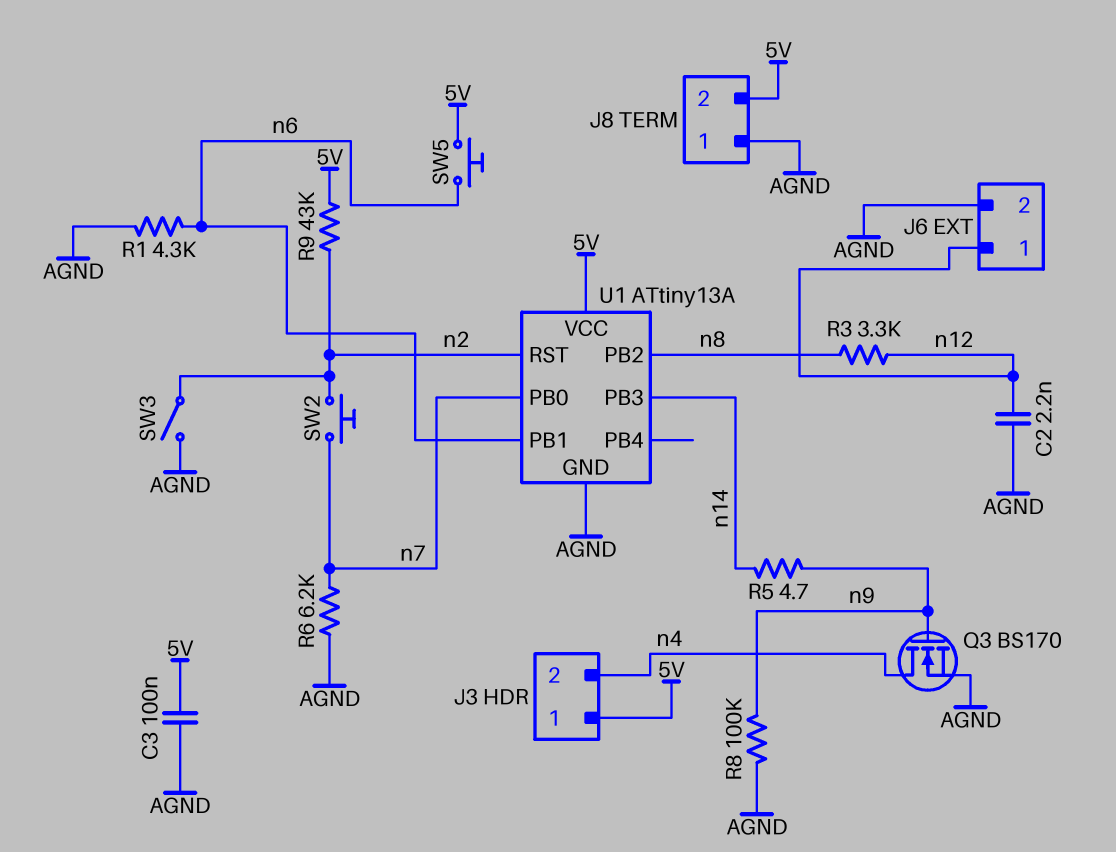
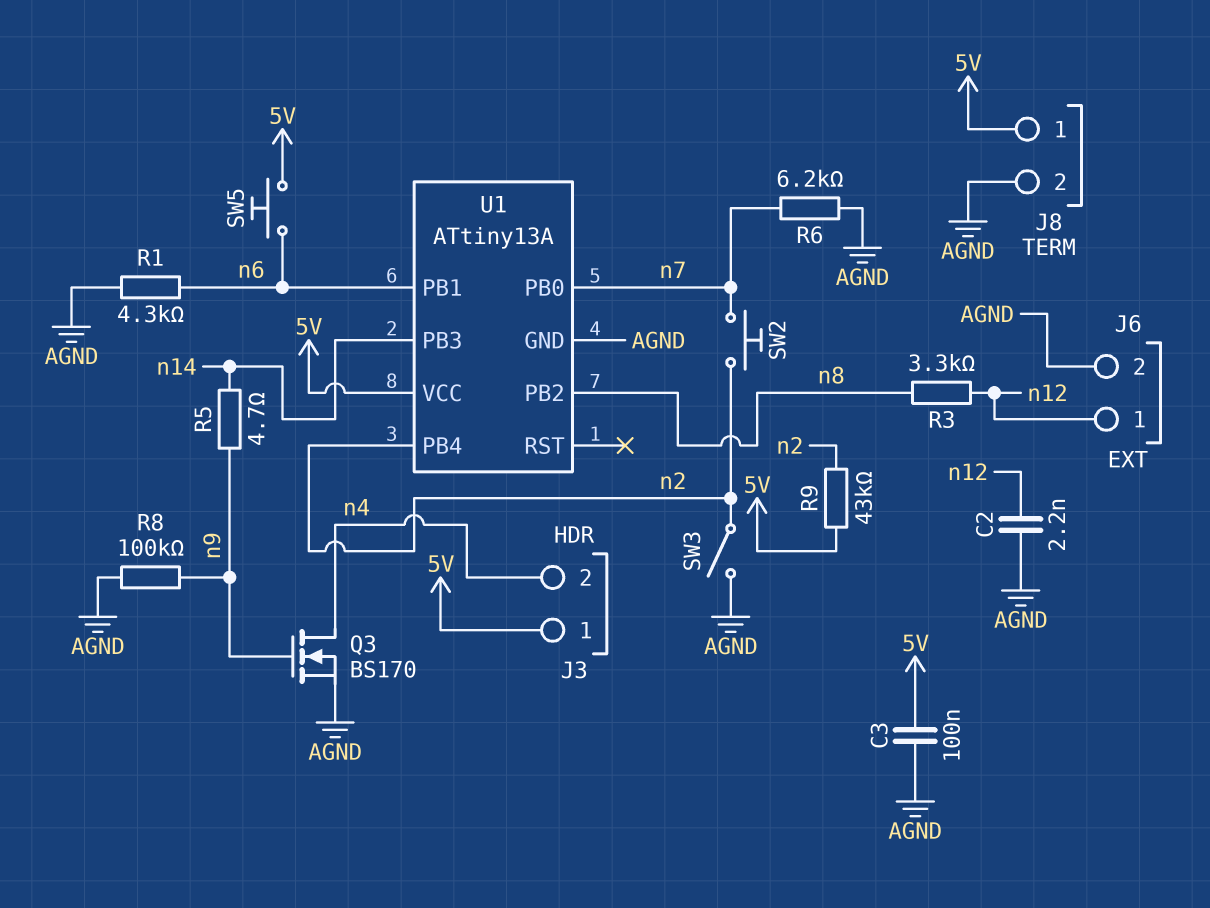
J8 pin 1: AGND -> 5V
J8 pin 2: 5V -> AGND
U1 pin PB4: none -> n2
U1 pin RST: n2 -> none

